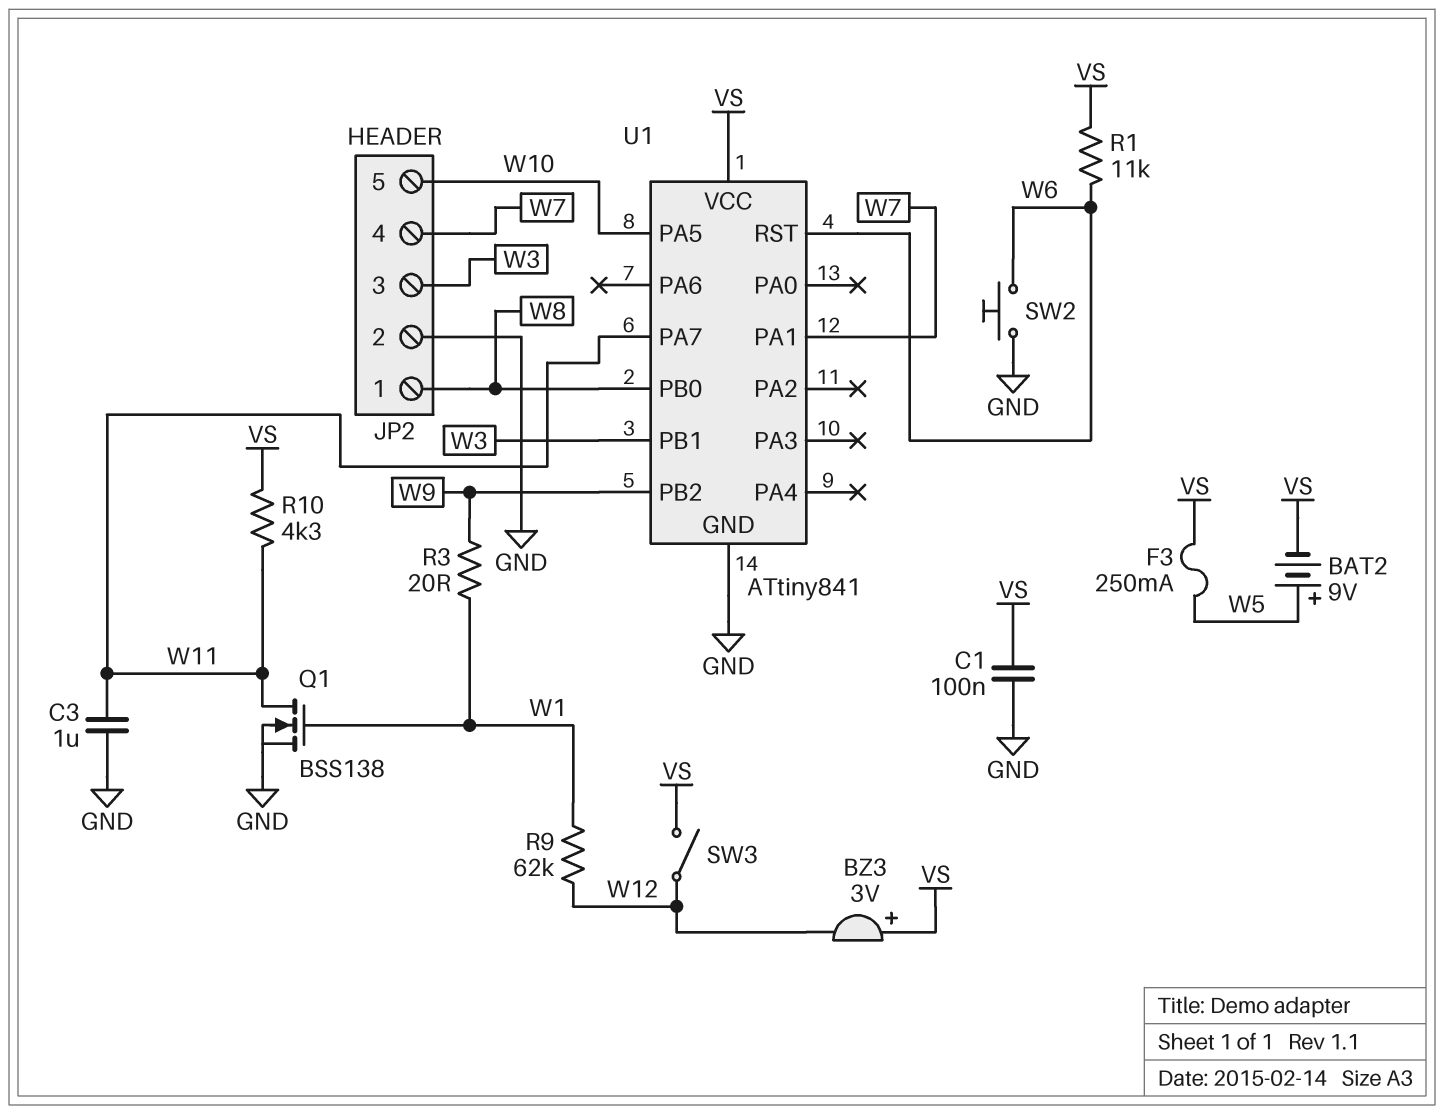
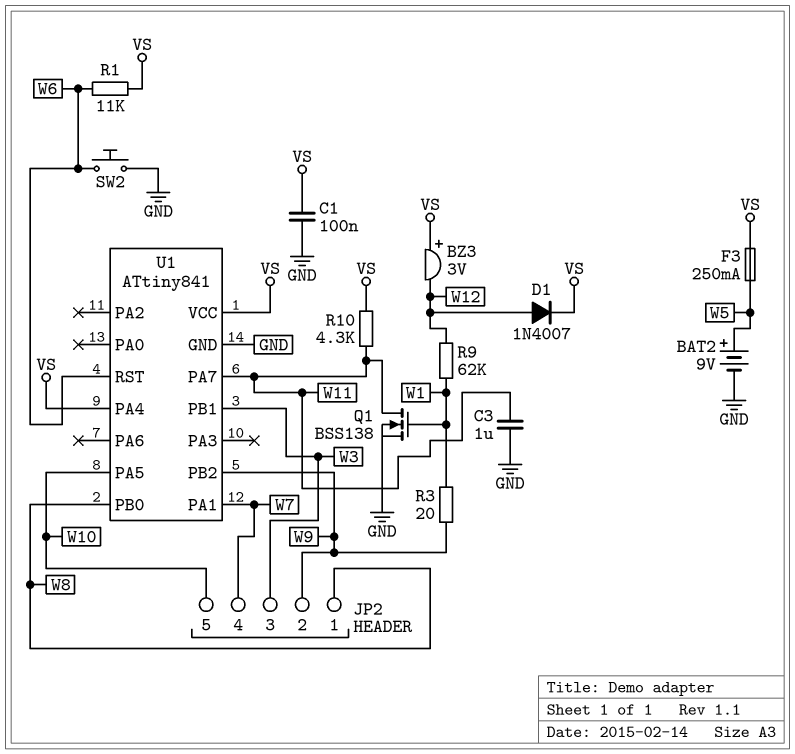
BAT2: 9V (plus W5, minus VS) -> 9V (plus W5, minus GND)
D1: none -> diode 1N4007 (A W12, K VS)
JP2 pin 2: GND -> W9
SW3: switch (VS, W12) -> none
U1 pin PA4: none -> VS

